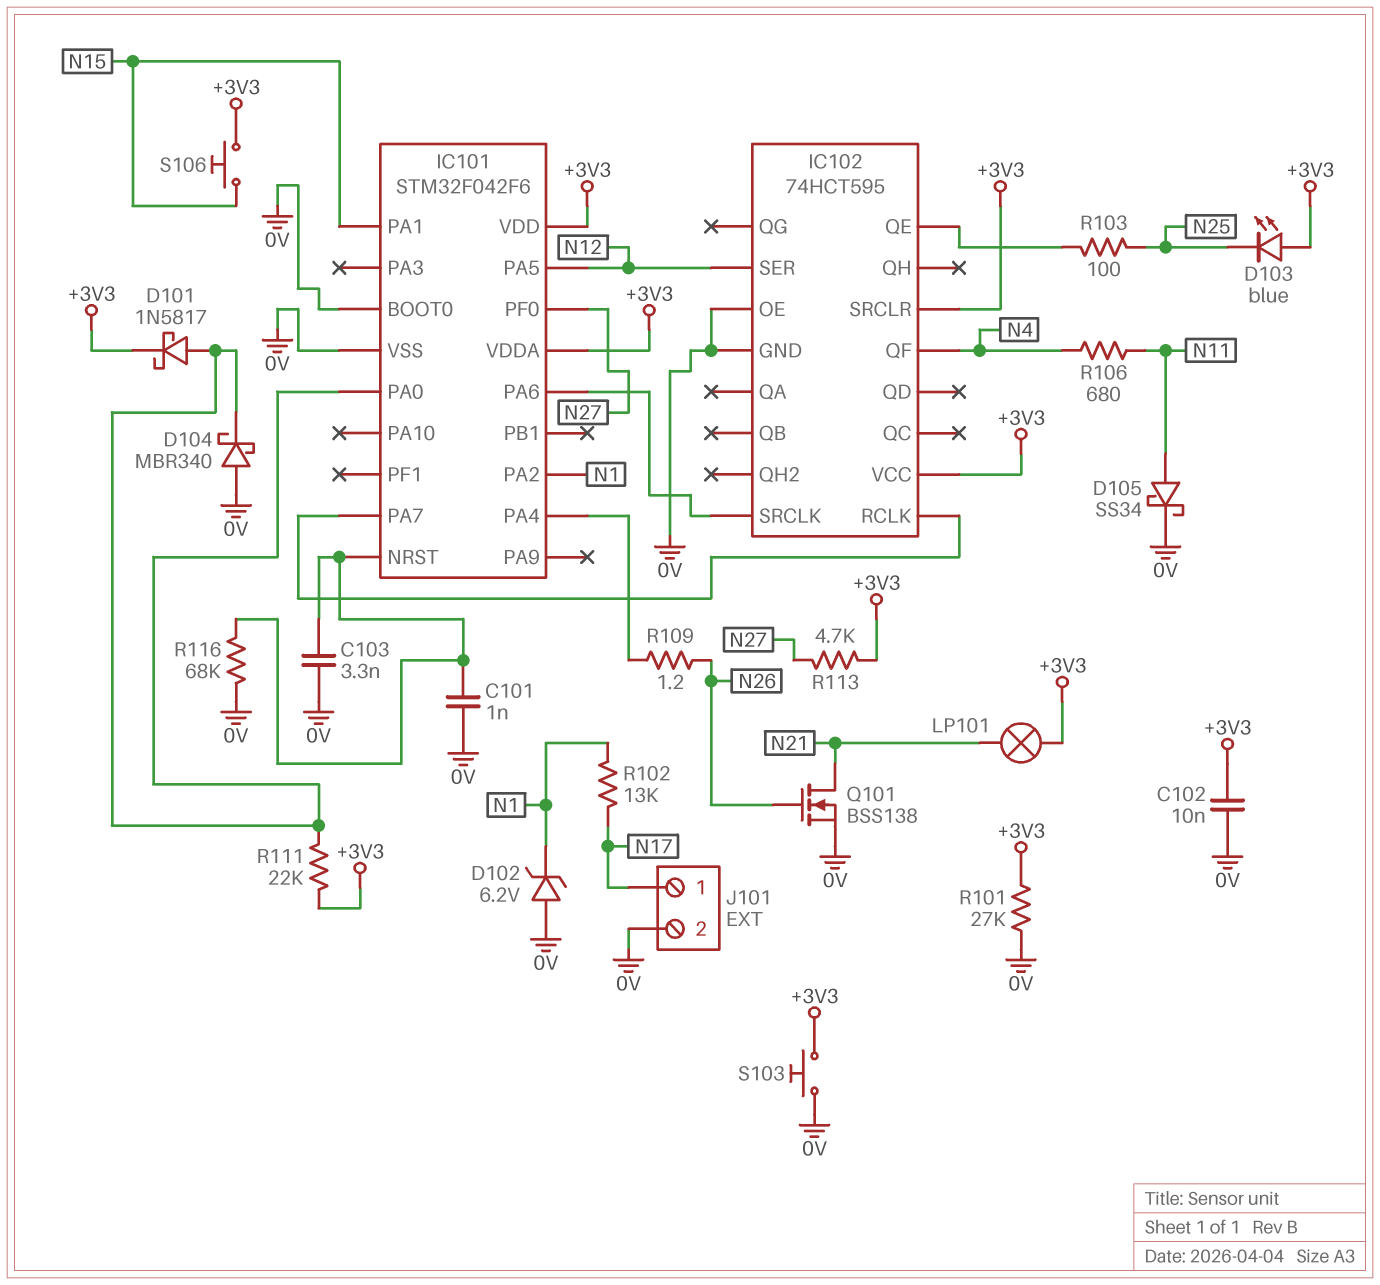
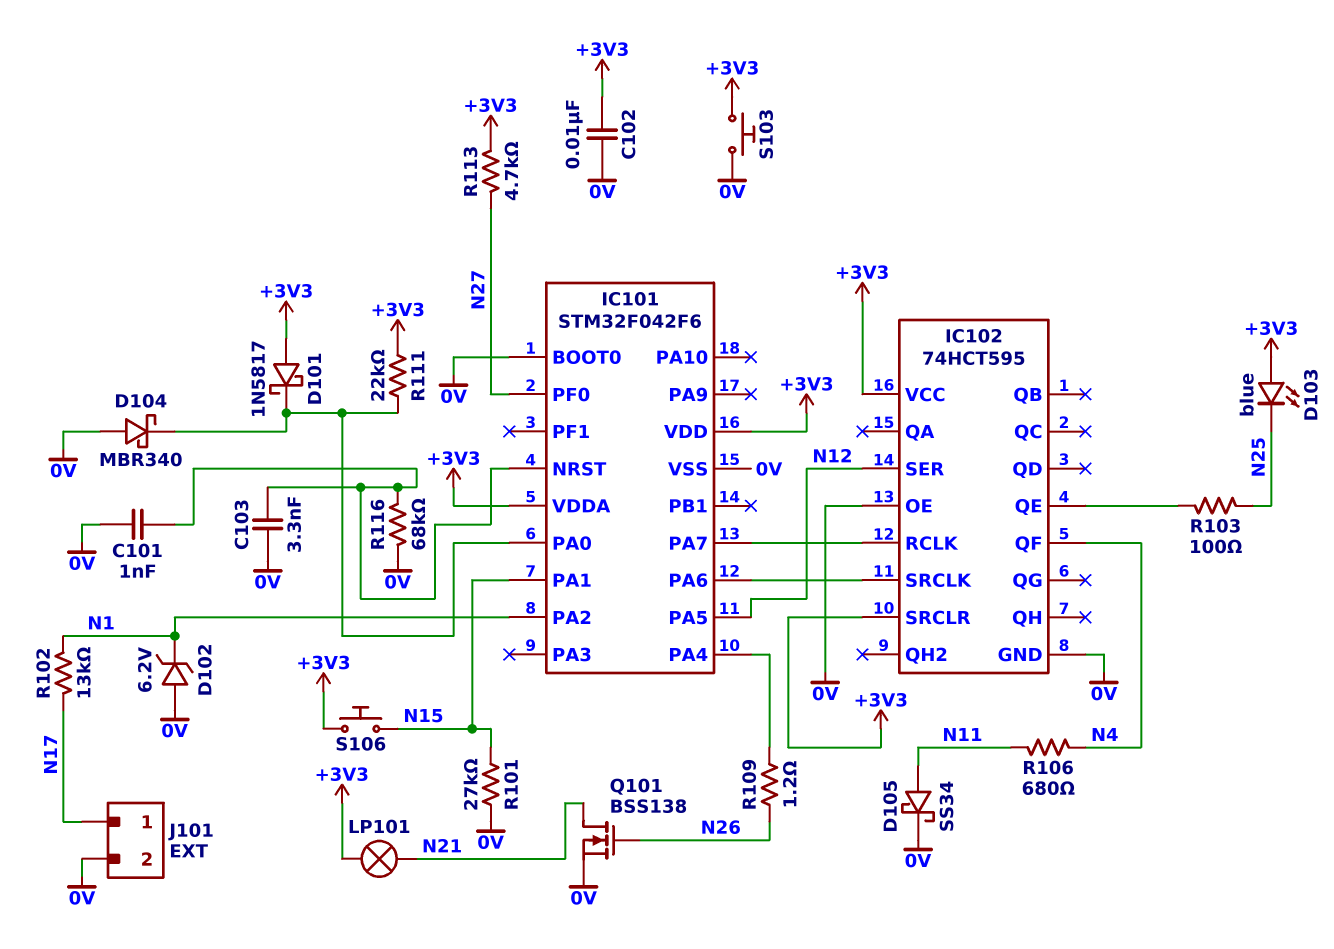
D101: schottky 1N5817 (A IC101/PA0, K +3V3) -> schottky 1N5817 (A +3V3, K IC101/PA0)
R101: 27k (+3V3, 0V) -> 27k (0V, N15)

